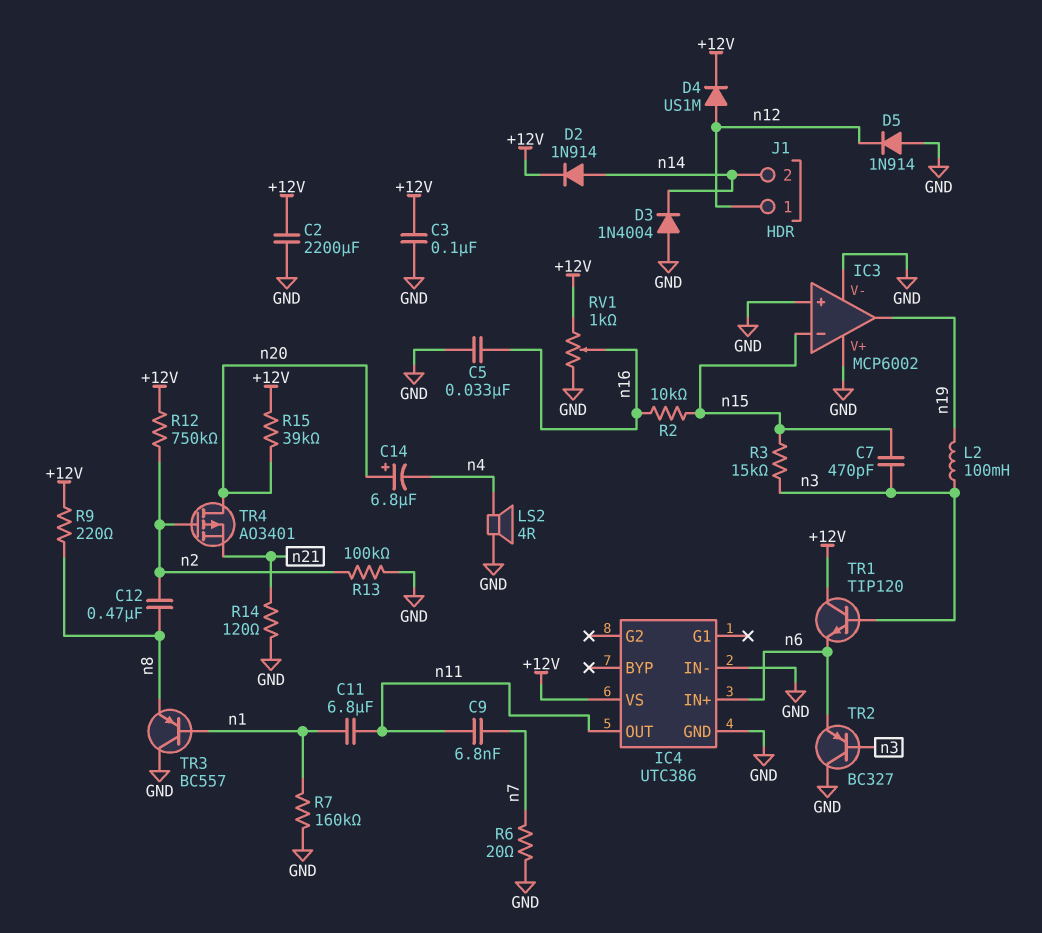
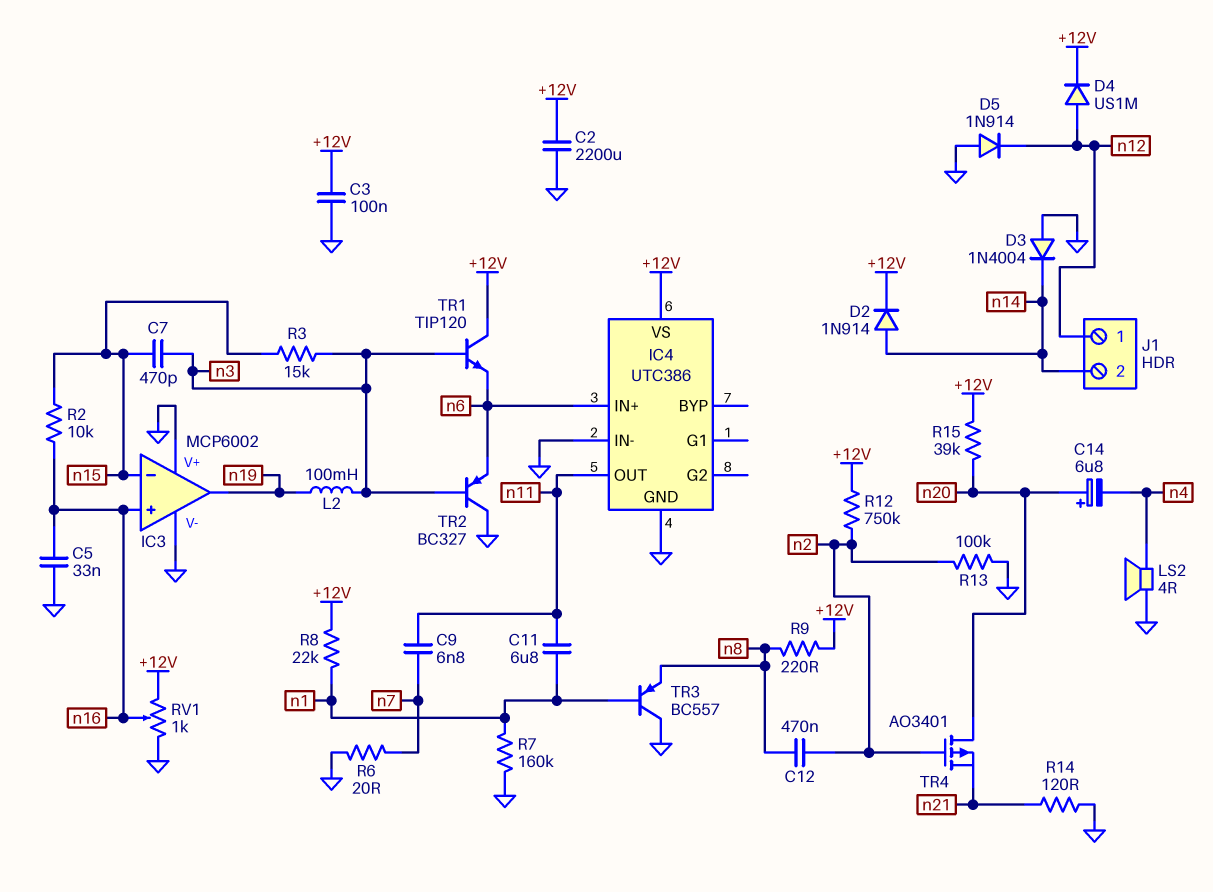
IC3 pin in+: GND -> n16
R8: none -> 22k (+12V, n1)

